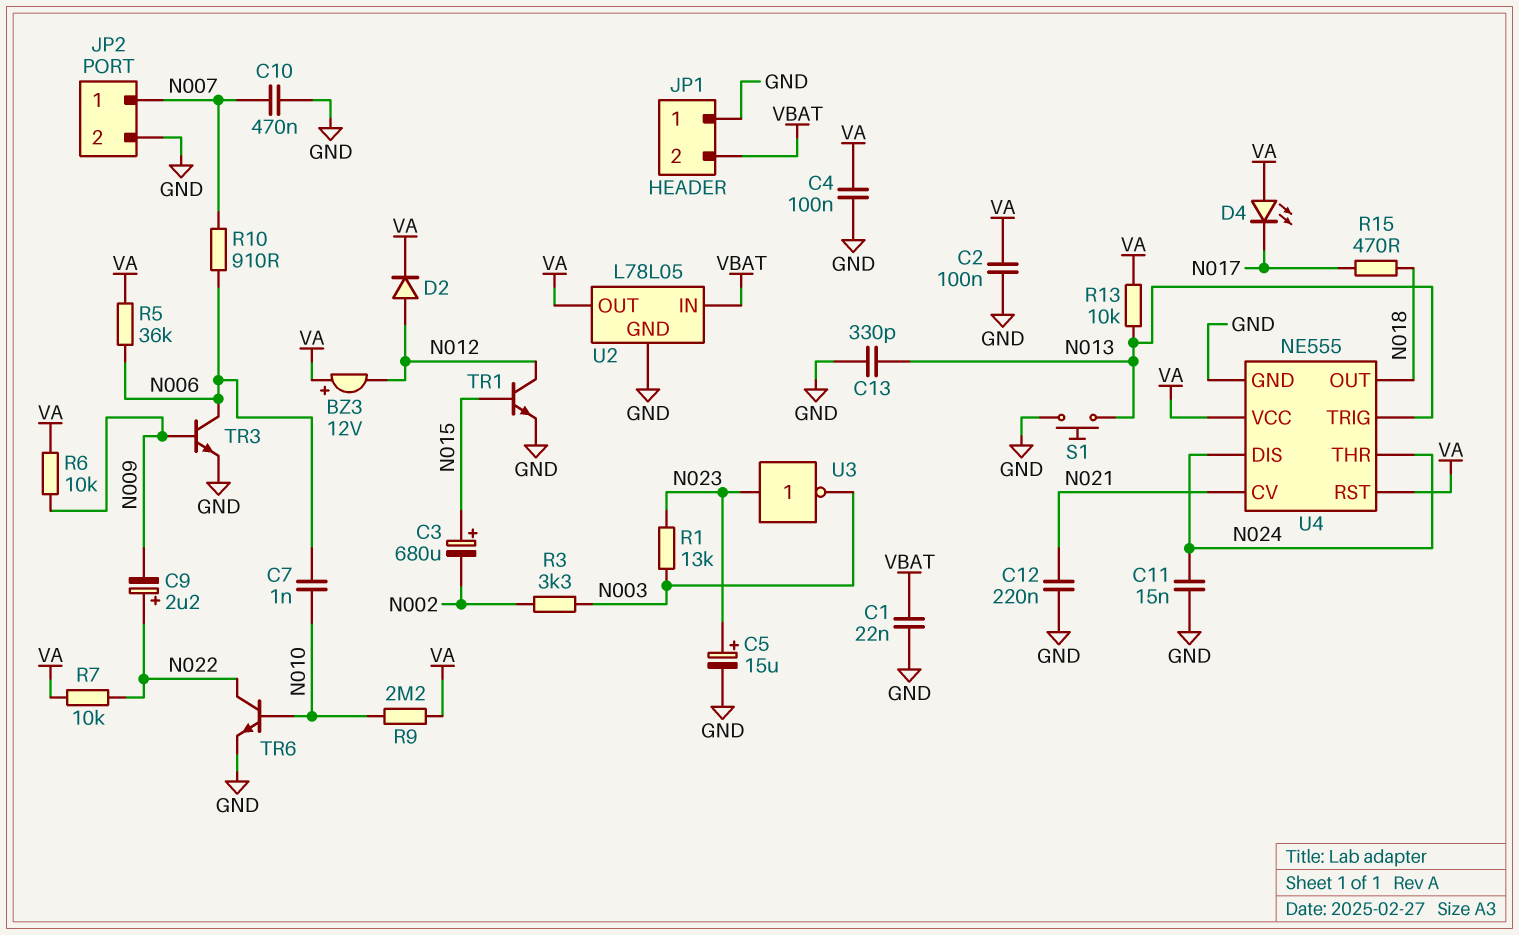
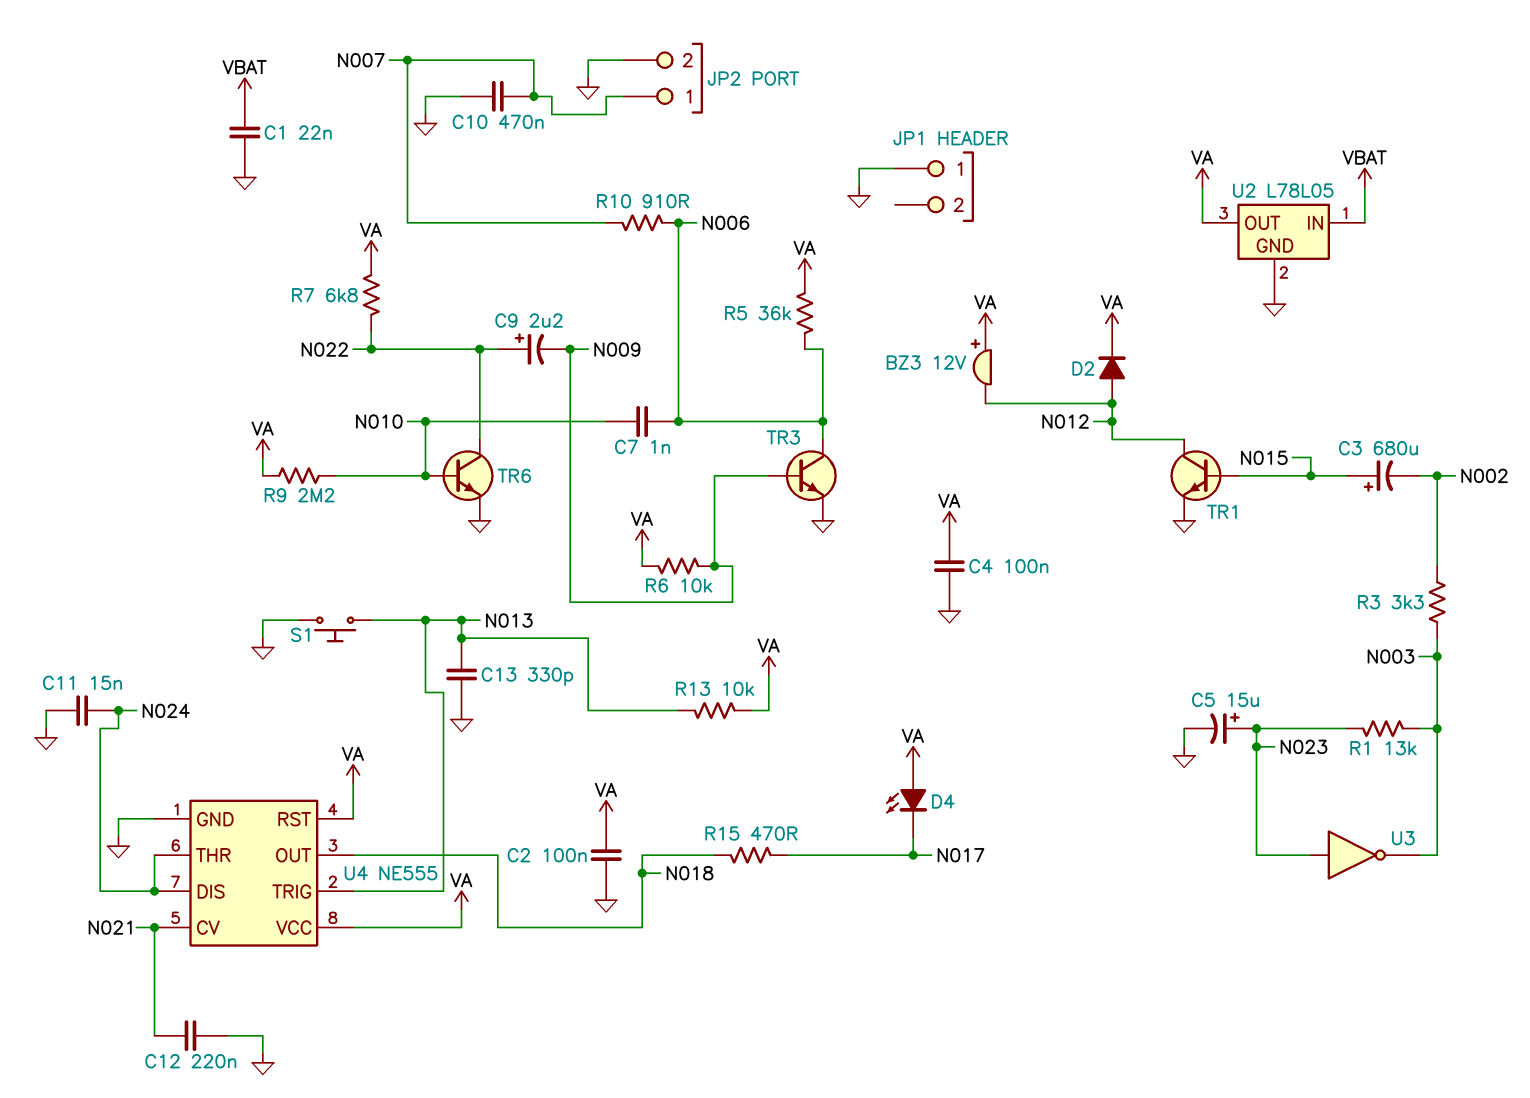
JP1 pin 2: VBAT -> none
R7: 10k (N022, VA) -> 6.8k (N022, VA)

